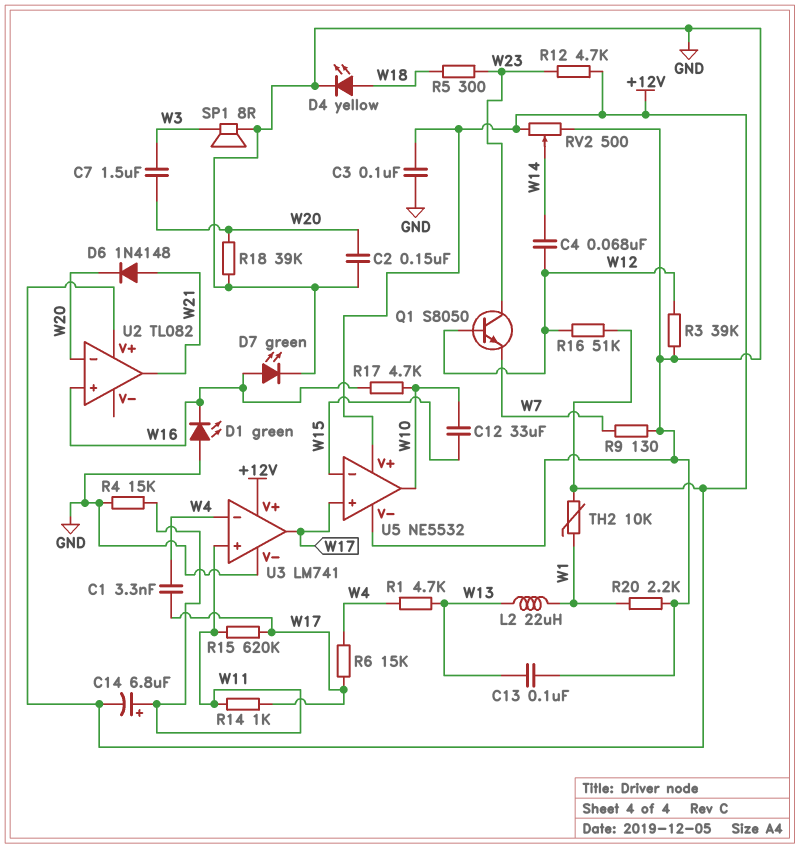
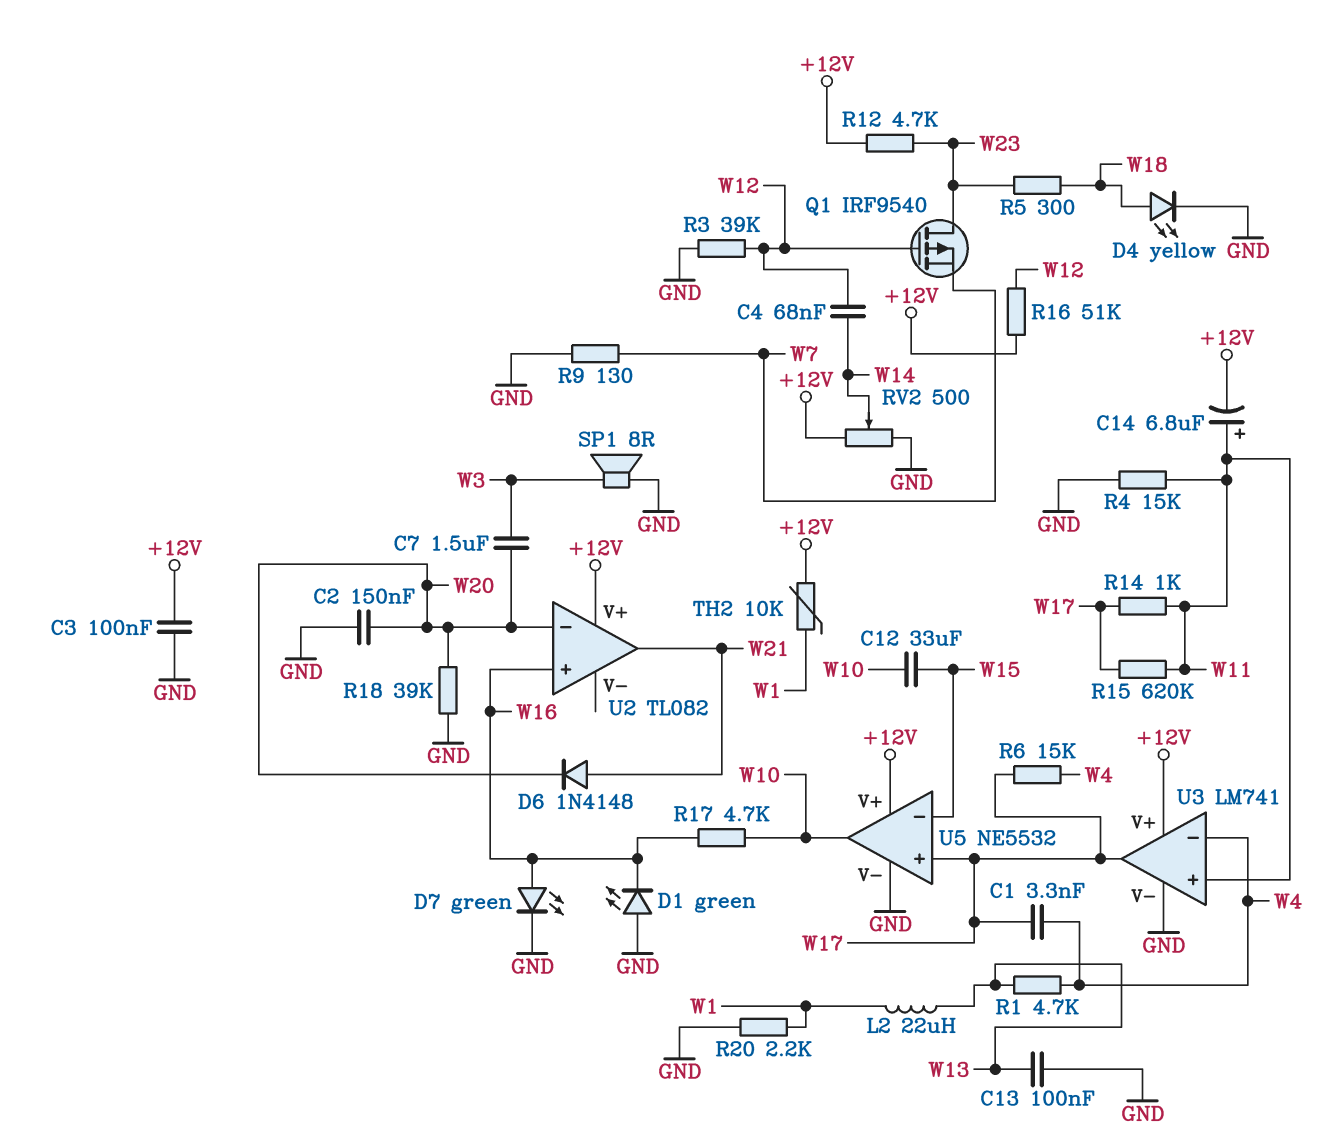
Q1: NPN S8050 (B W12, C W23, E W7) -> PMOS IRF9540 (G W12, D W23, S W7)

